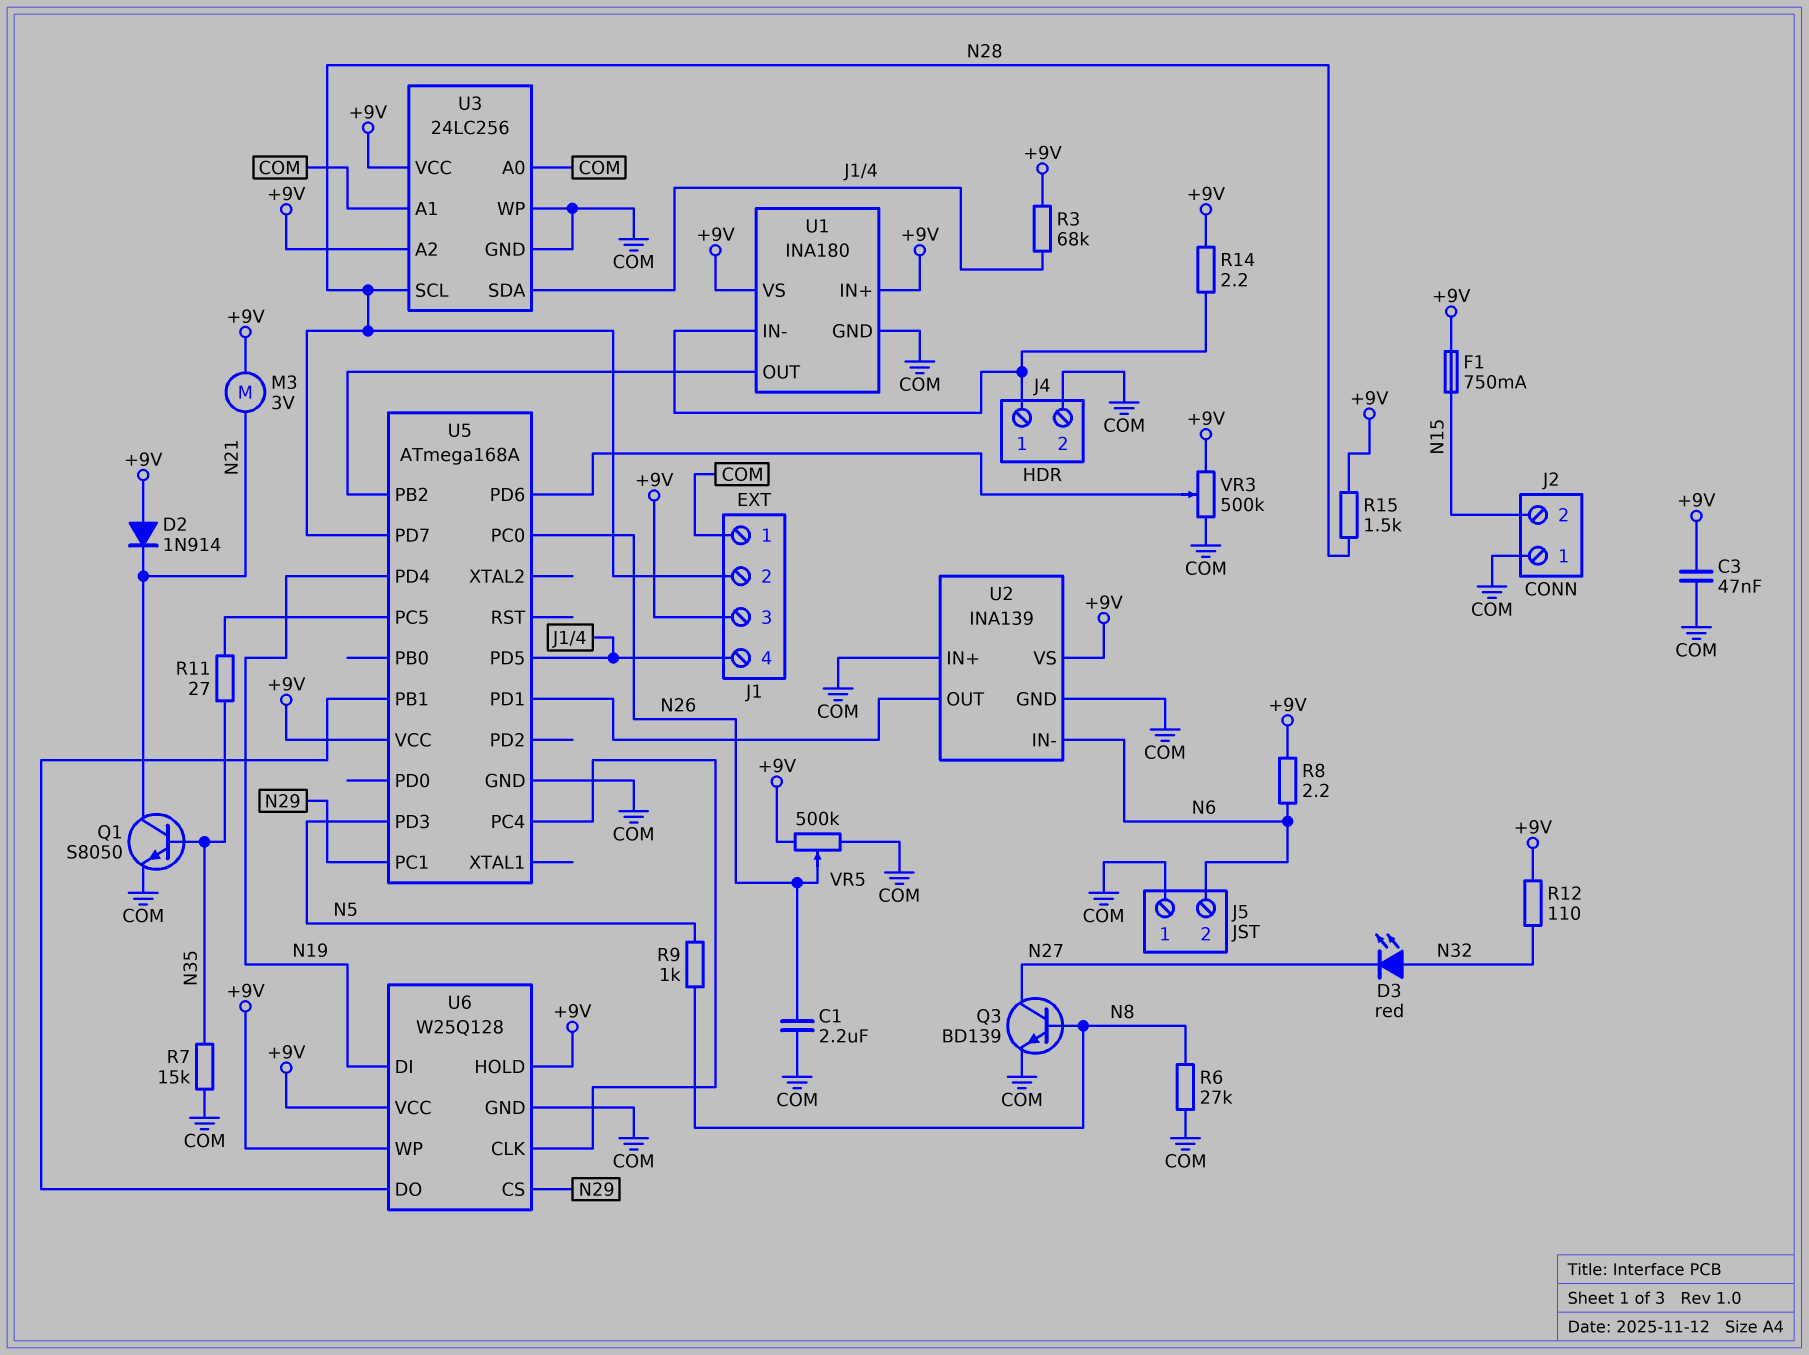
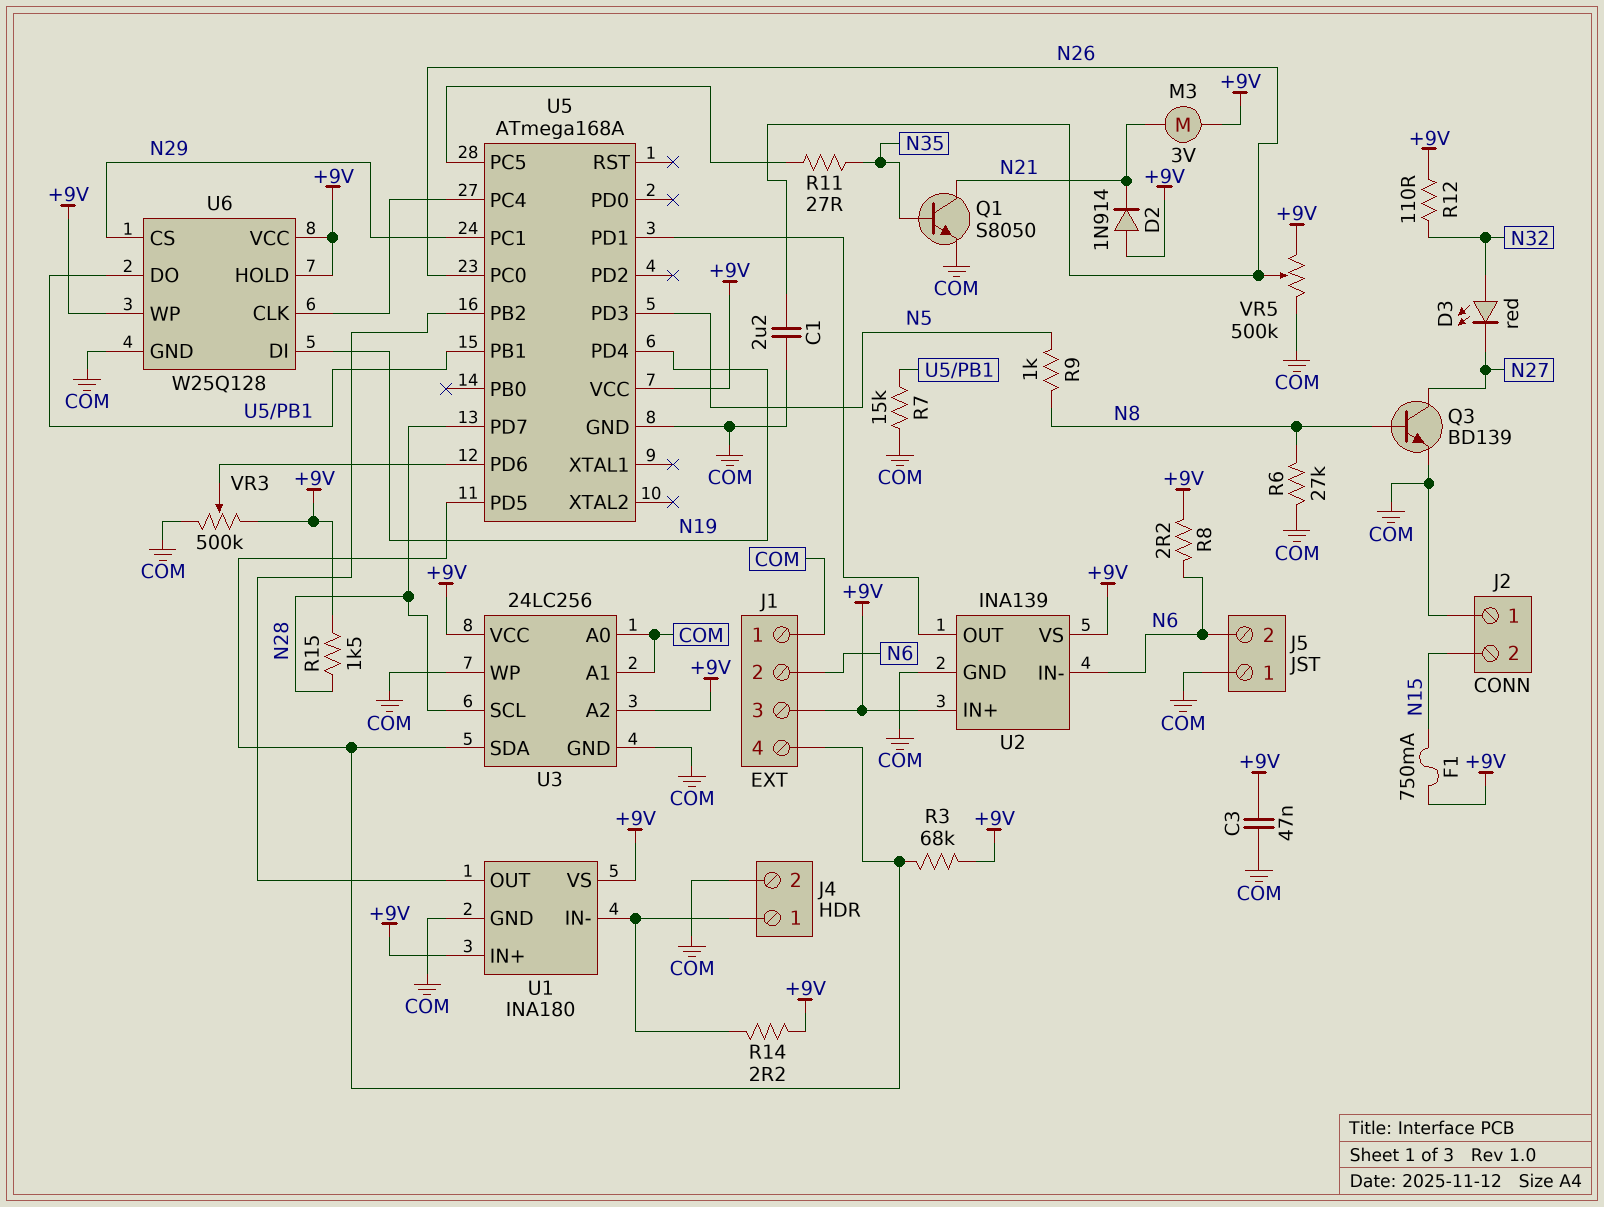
J1 pin 2: N28 -> N6
R7: 15k (COM, N35) -> 15k (COM, U5/PB1)
U2 pin IN+: COM -> +9V

